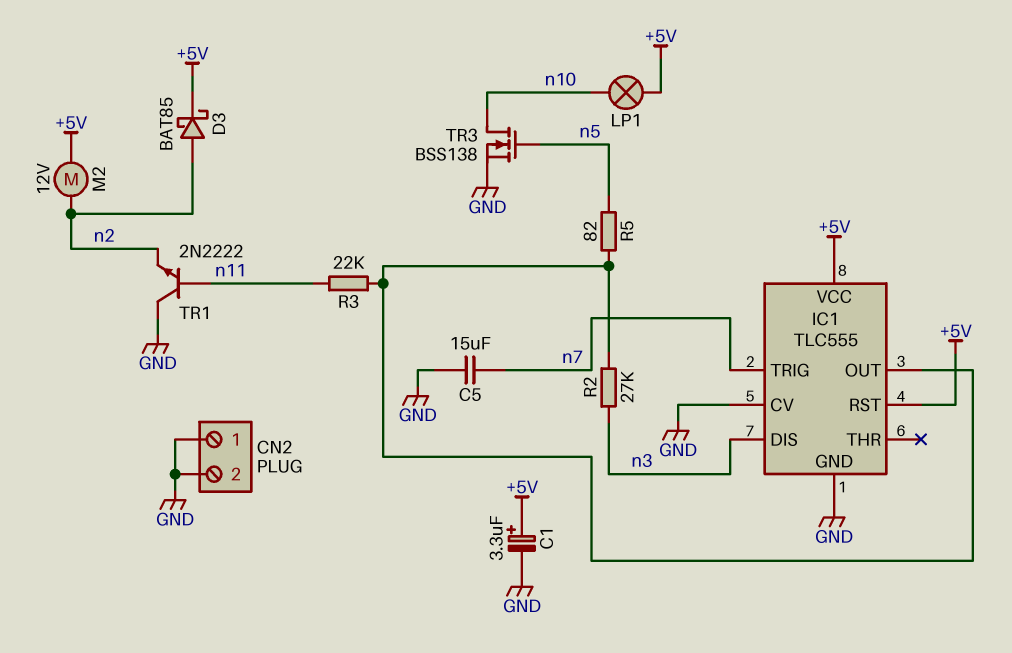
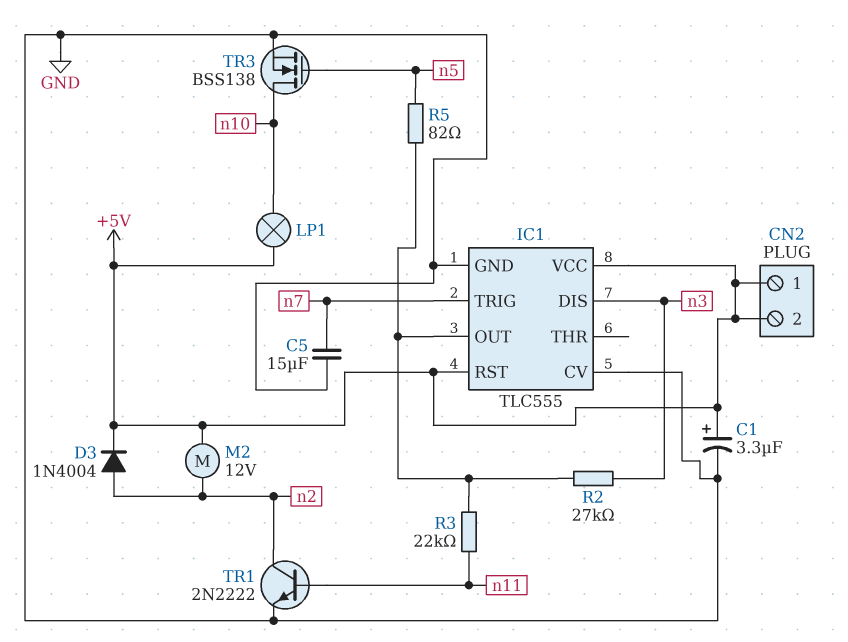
CN2 pin 1: GND -> +5V
CN2 pin 2: GND -> +5V
D3: schottky BAT85 (A n2, K +5V) -> diode 1N4004 (A n2, K +5V)
TR1: NPN 2N2222 (B n11, C GND, E n2) -> NPN 2N2222 (B n11, C n2, E GND)

